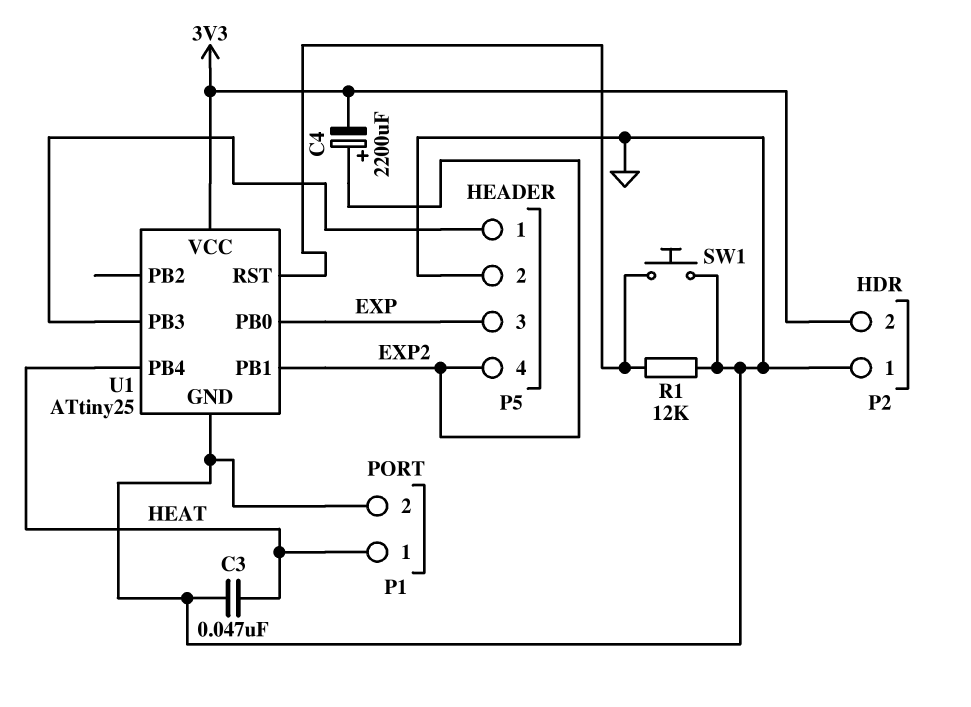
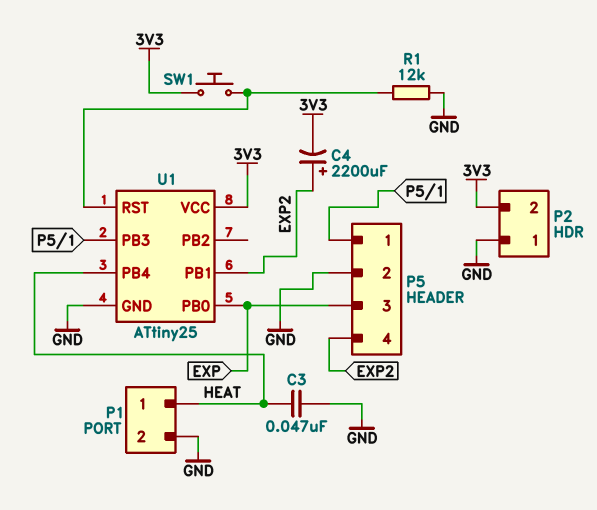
SW1: button (GND, U1/RST) -> button (3V3, U1/RST)

